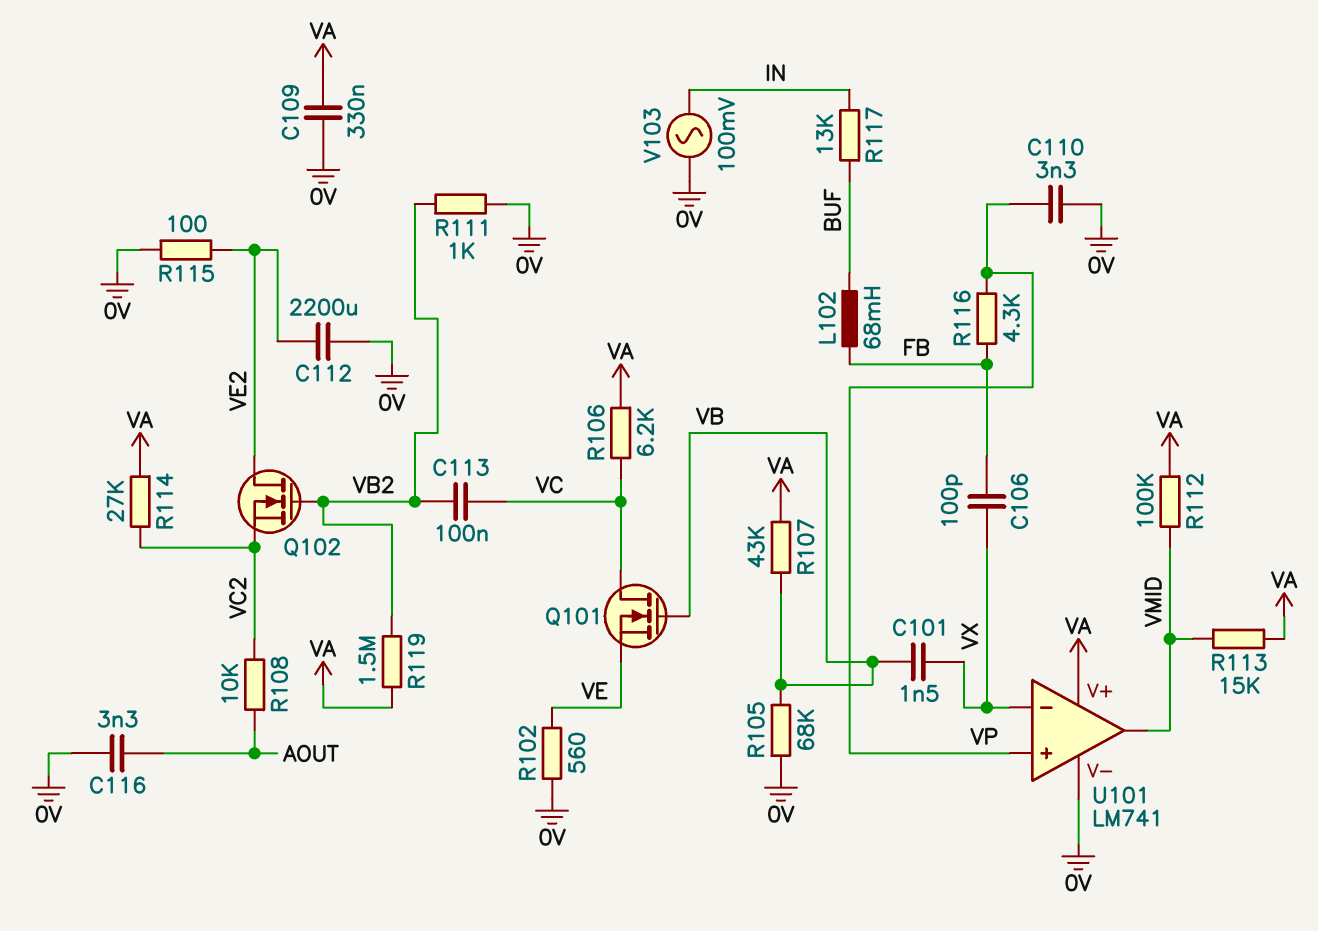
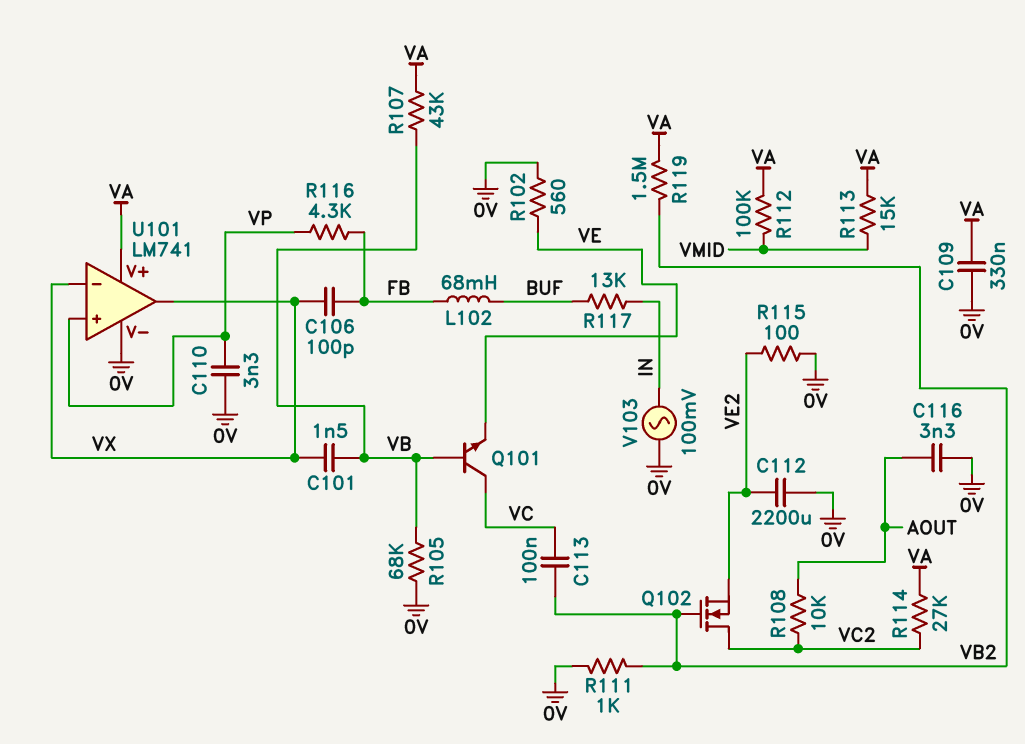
Q101: NMOS (G VB, D VC, S VE) -> NPN (B VB, C VC, E VE)
Q102: NMOS (G VB2, D VE2, S VC2) -> NMOS (G VB2, D VC2, S VE2)
R106: 6.2k (VA, VC) -> none
U101 pin out: VMID -> VX

